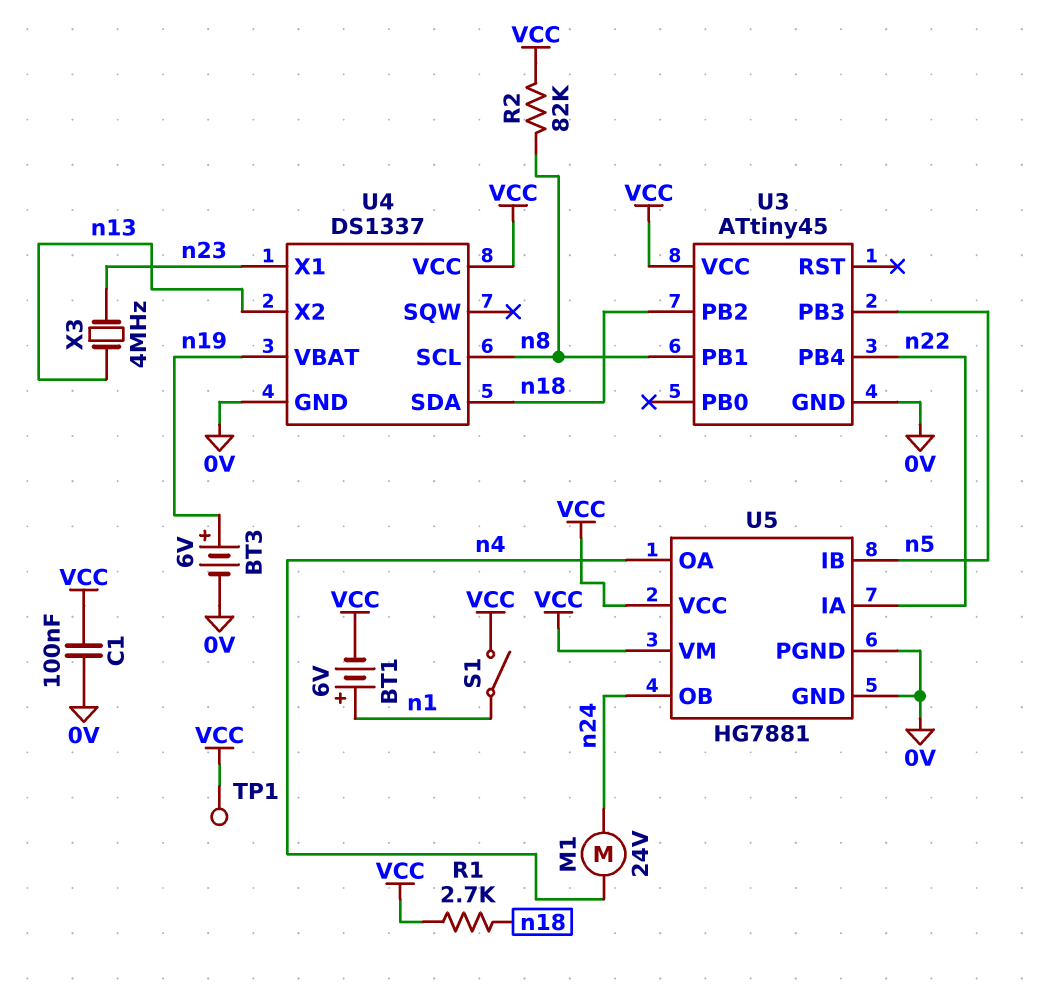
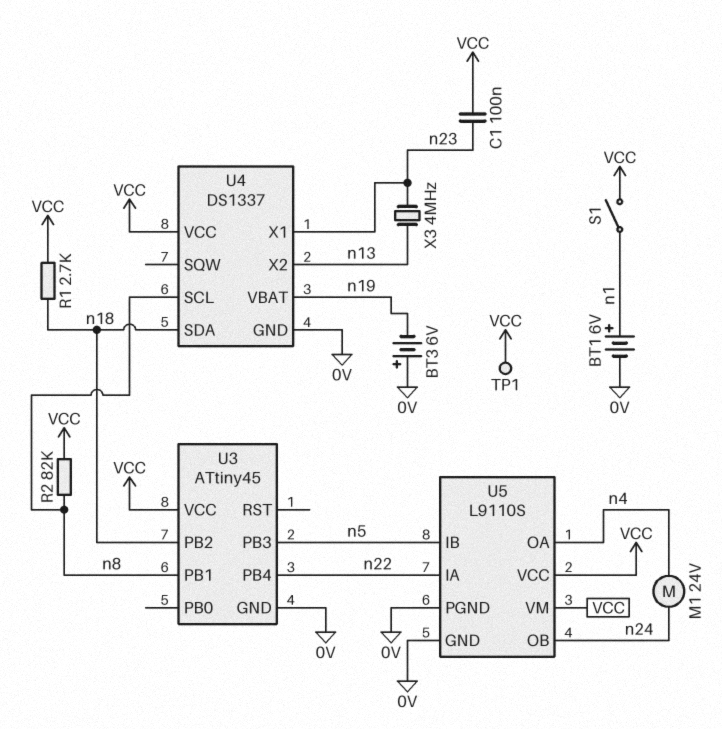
BT1: 6V (plus n1, minus VCC) -> 6V (plus n1, minus 0V)
BT3: 6V (plus n19, minus 0V) -> 6V (plus 0V, minus n19)
C1: 100nF (0V, VCC) -> 100nF (VCC, n23)
U5: HG7881 -> L9110S

